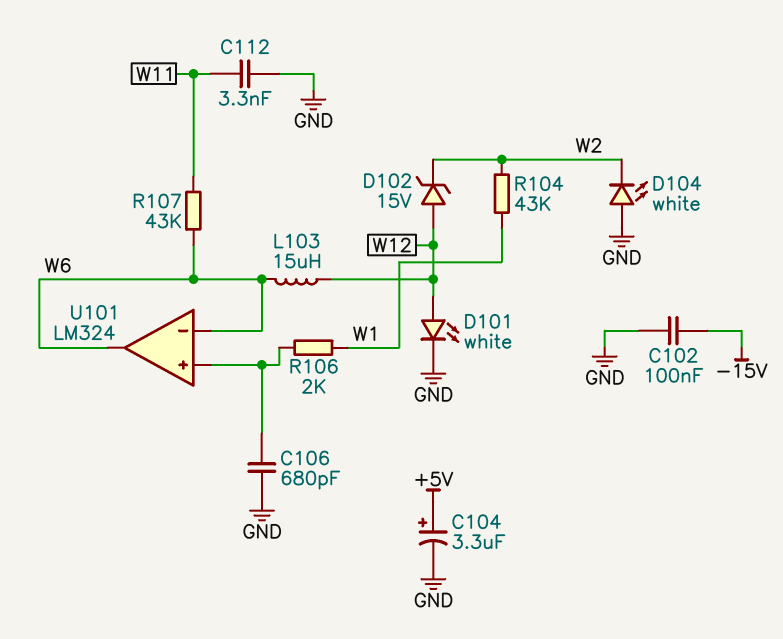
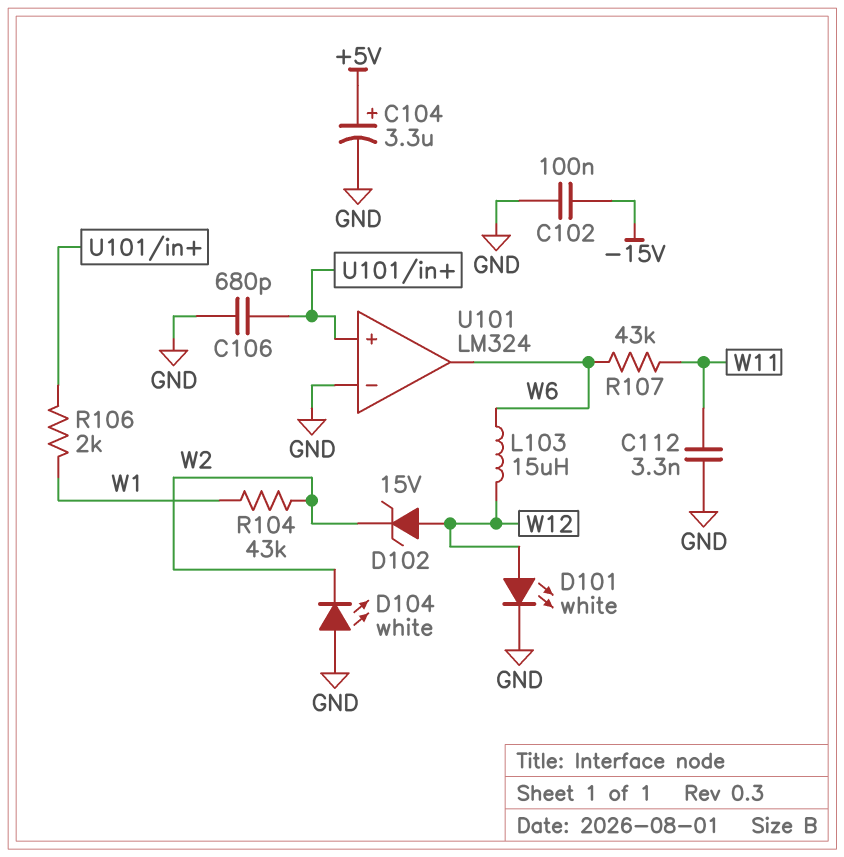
U101 pin in-: W6 -> GND

